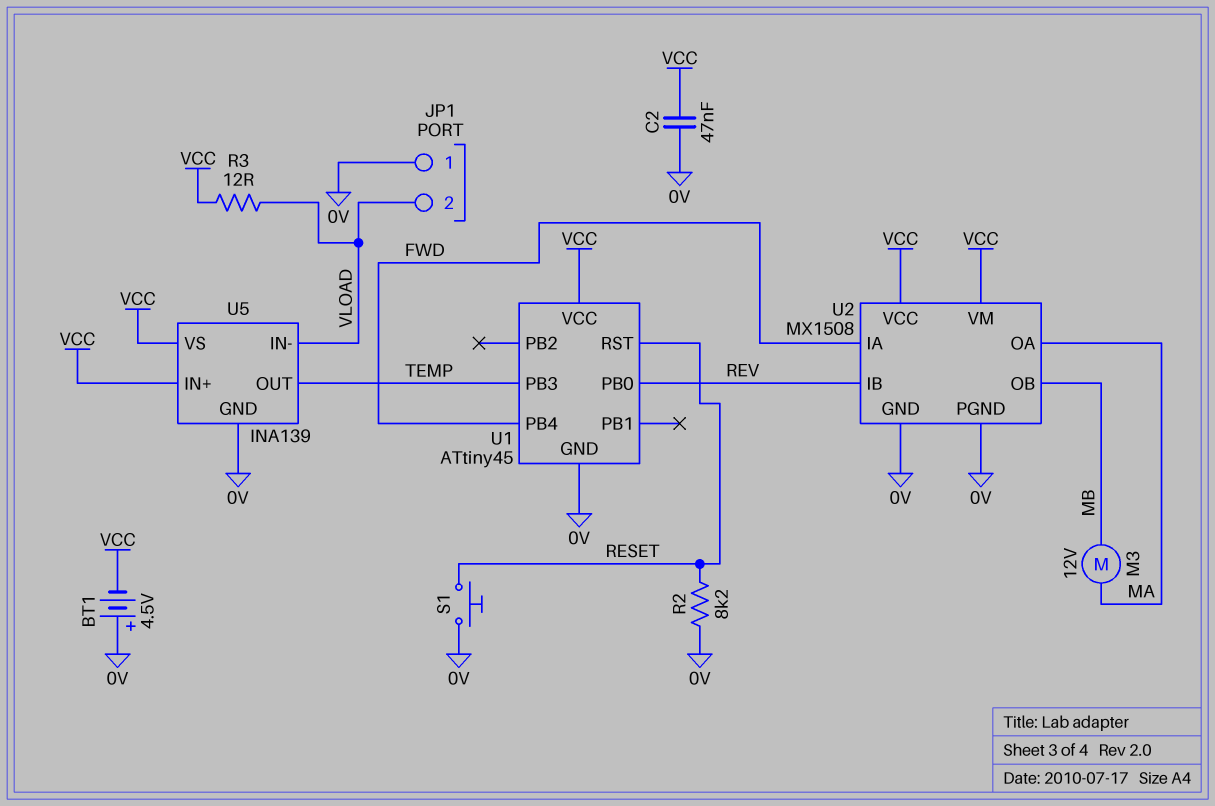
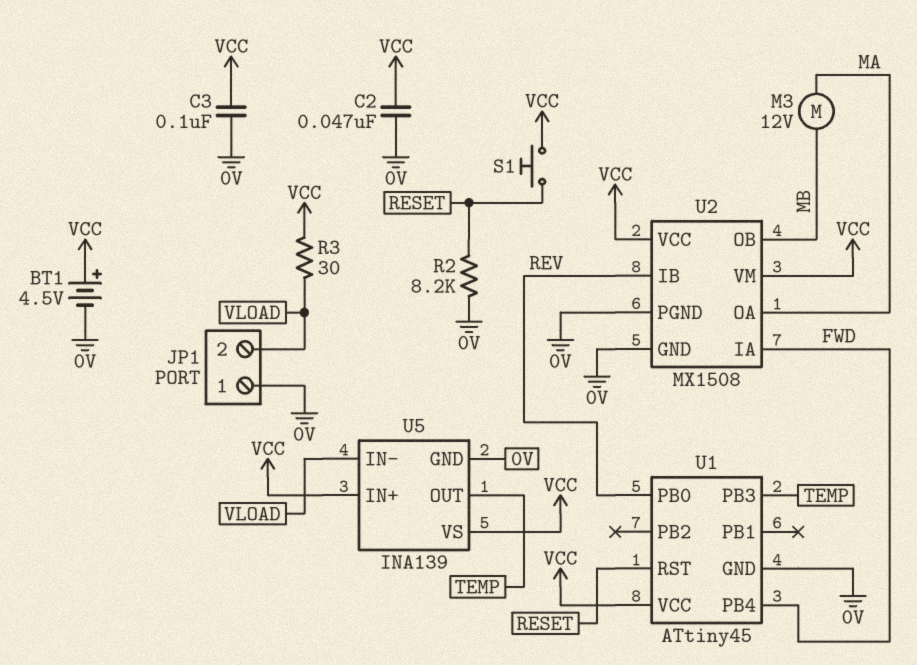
BT1: 4.5V (plus 0V, minus VCC) -> 4.5V (plus VCC, minus 0V)
C3: none -> 100nF (0V, VCC)
R3: 12 (VCC, VLOAD) -> 30 (VCC, VLOAD)
S1: button (0V, RESET) -> button (RESET, VCC)

